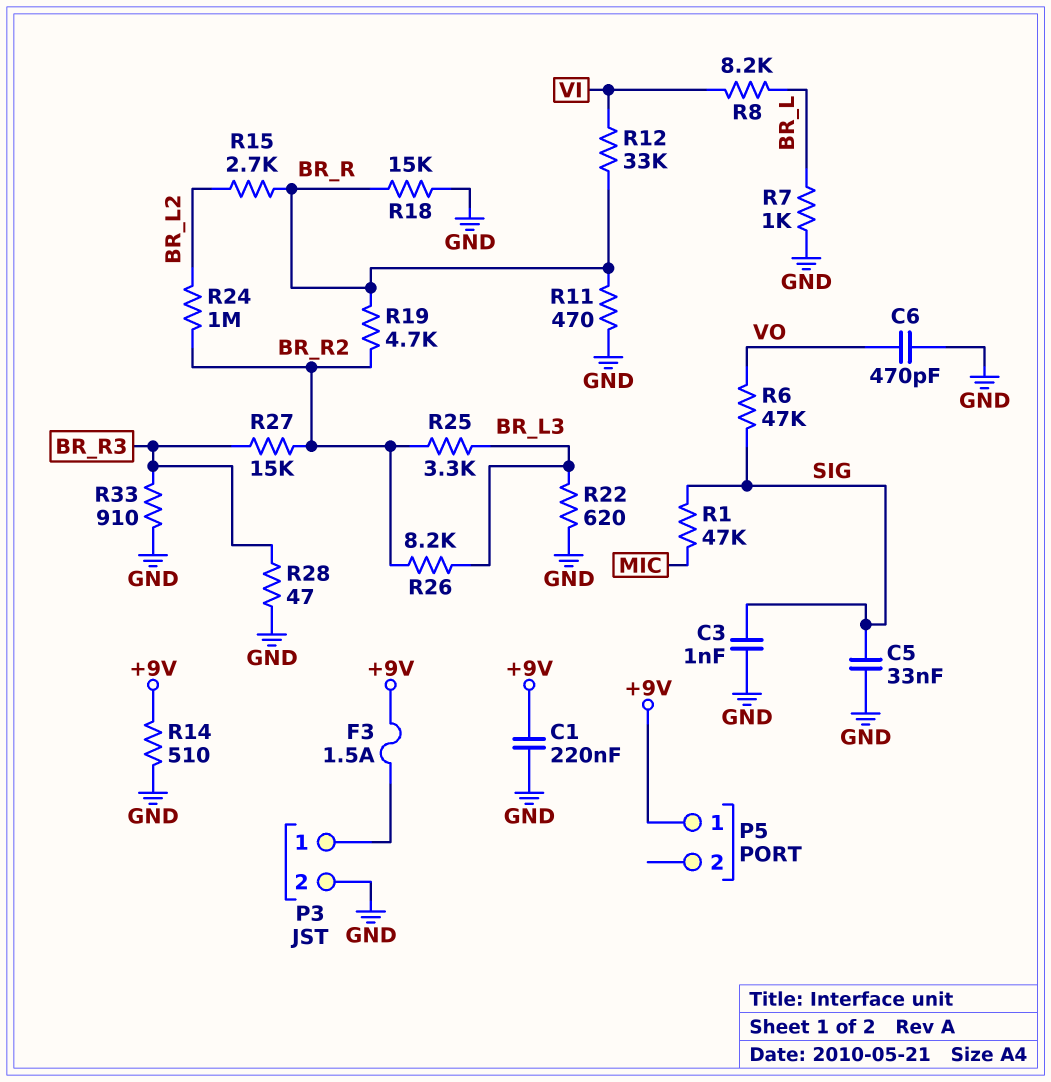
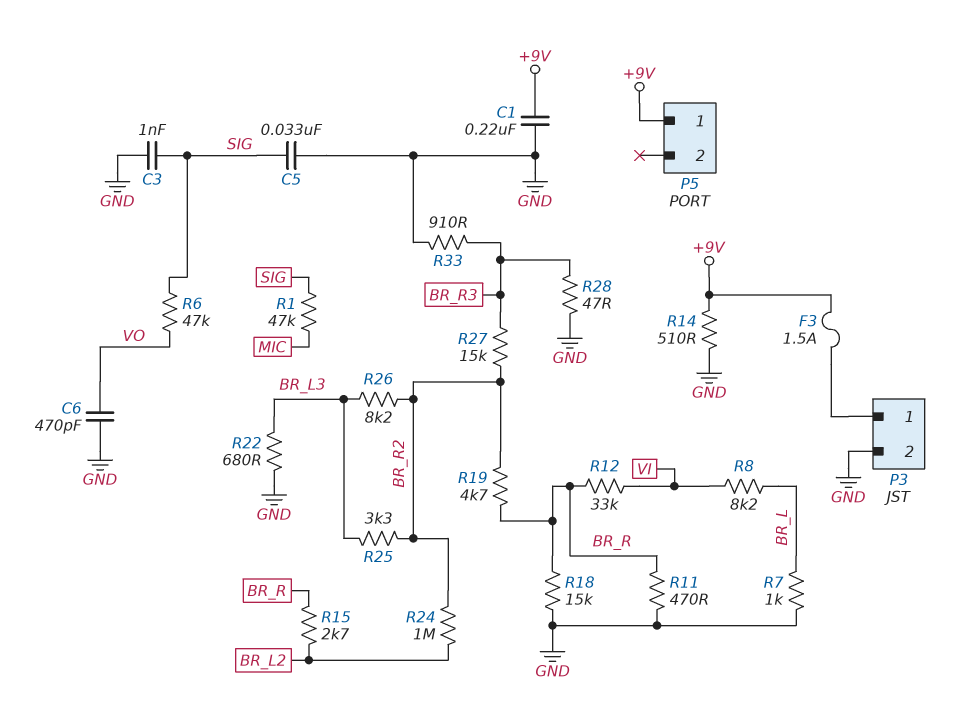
R22: 620 (BR_L3, GND) -> 680 (BR_L3, GND)

